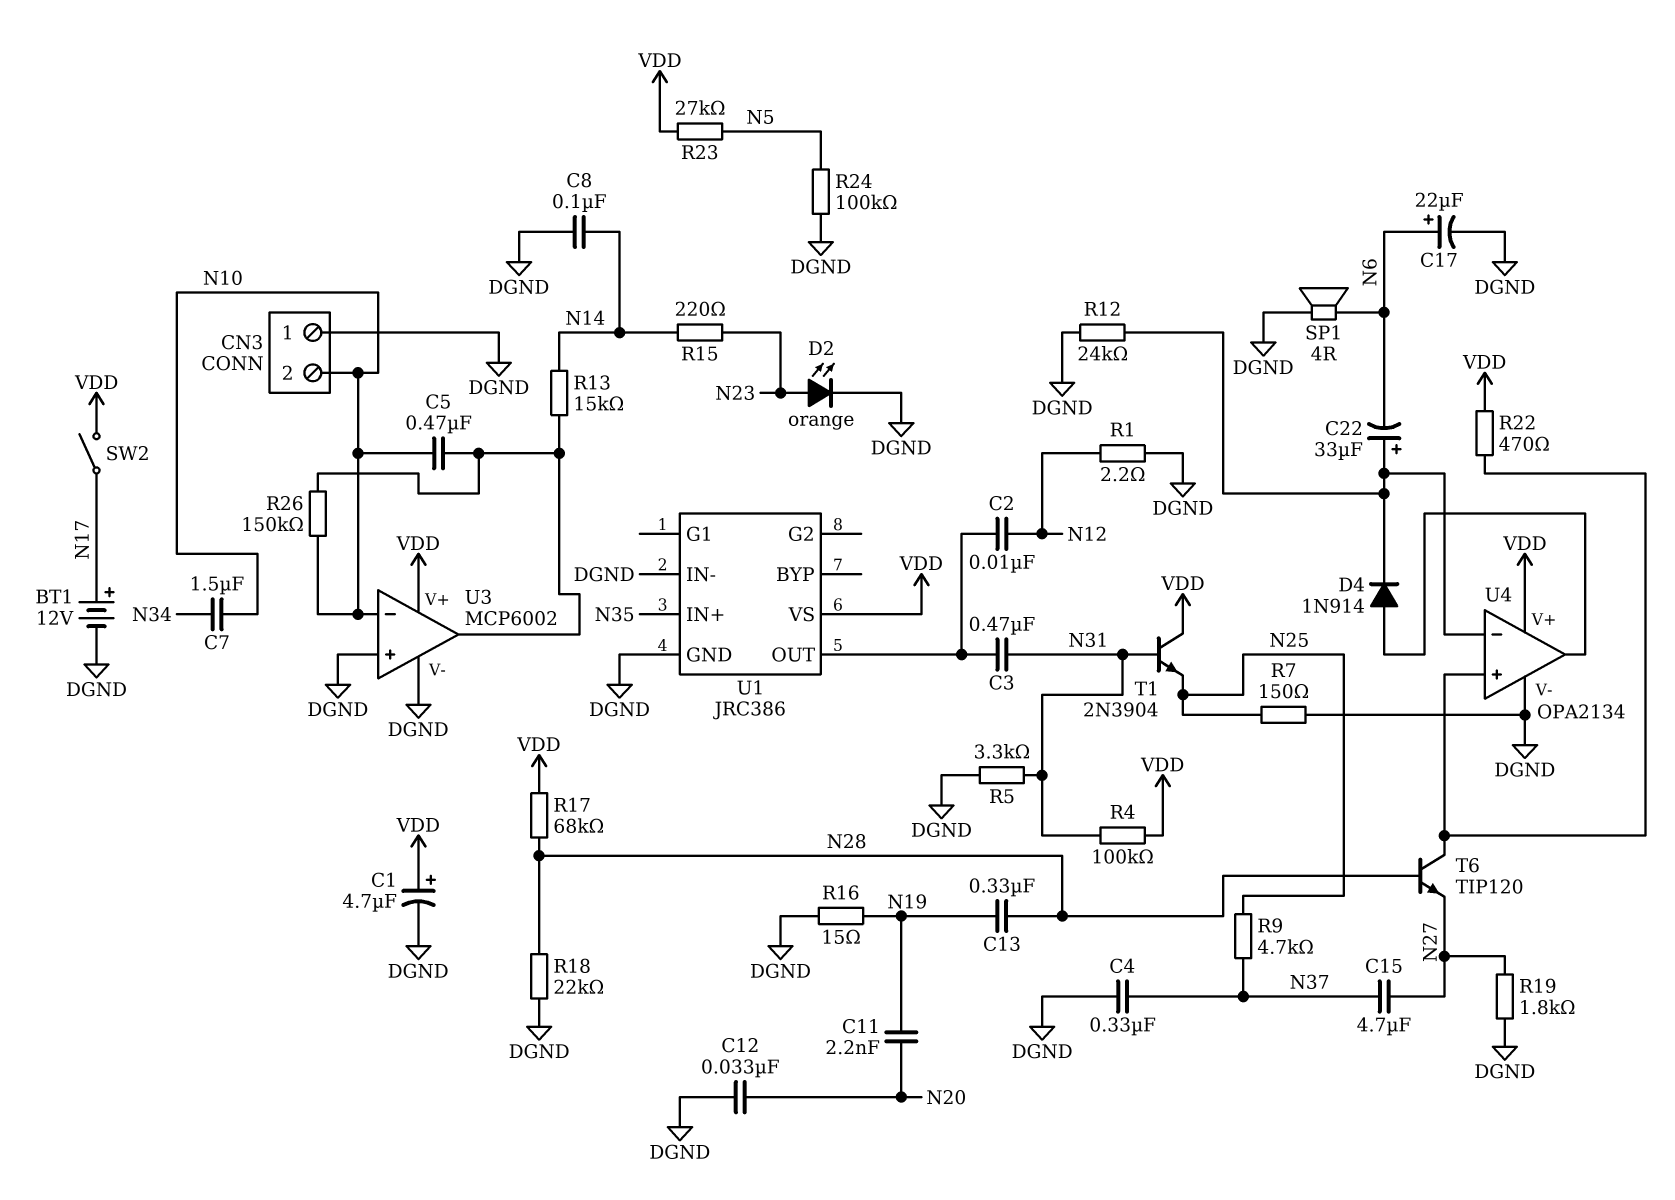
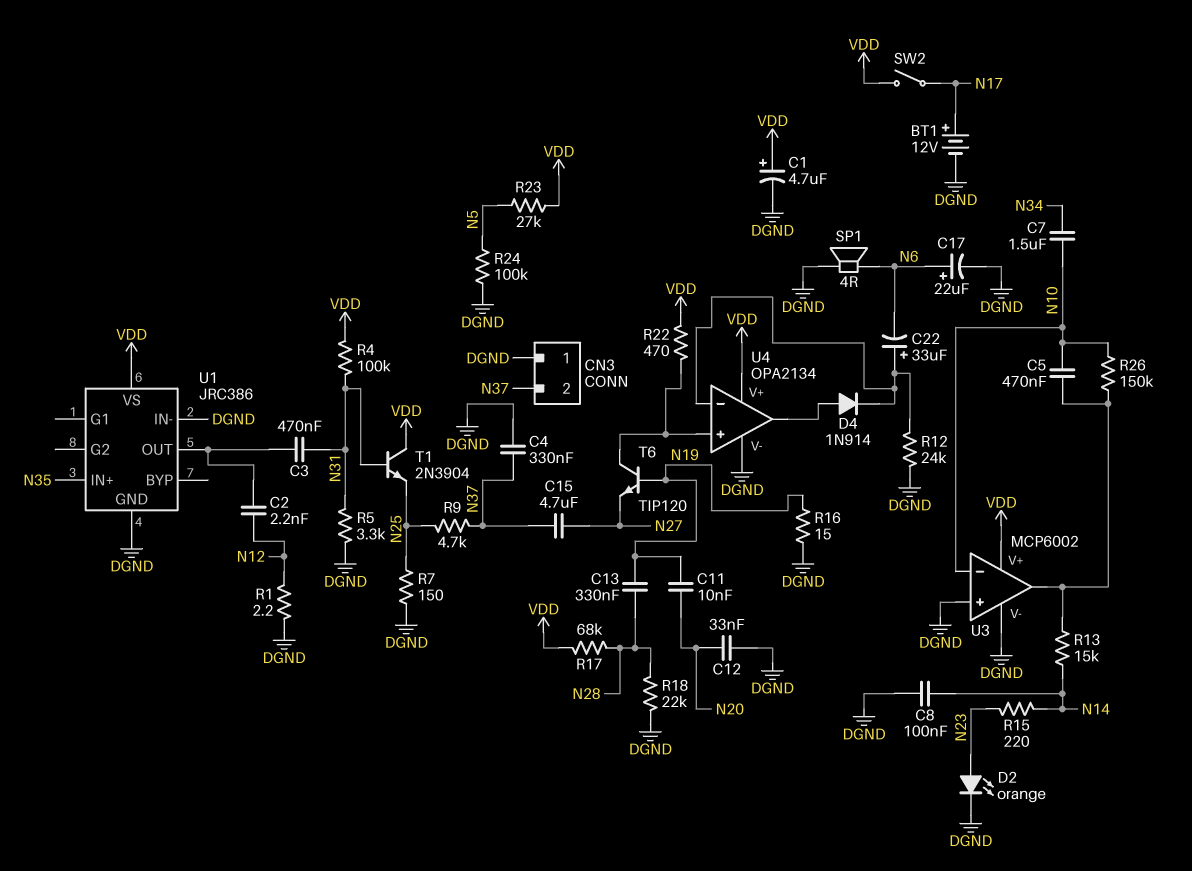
C2: 10nF (N12, U1/OUT) -> 2.2nF (N12, U1/OUT)
C11: 2.2nF (N19, N20) -> 10nF (N19, N20)
CN3 pin 2: N10 -> N37
R19: 1.8k (DGND, N27) -> none
T6: NPN TIP120 (B N28, C U4/in+, E N27) -> NPN TIP120 (B N19, C U4/in+, E N27)

